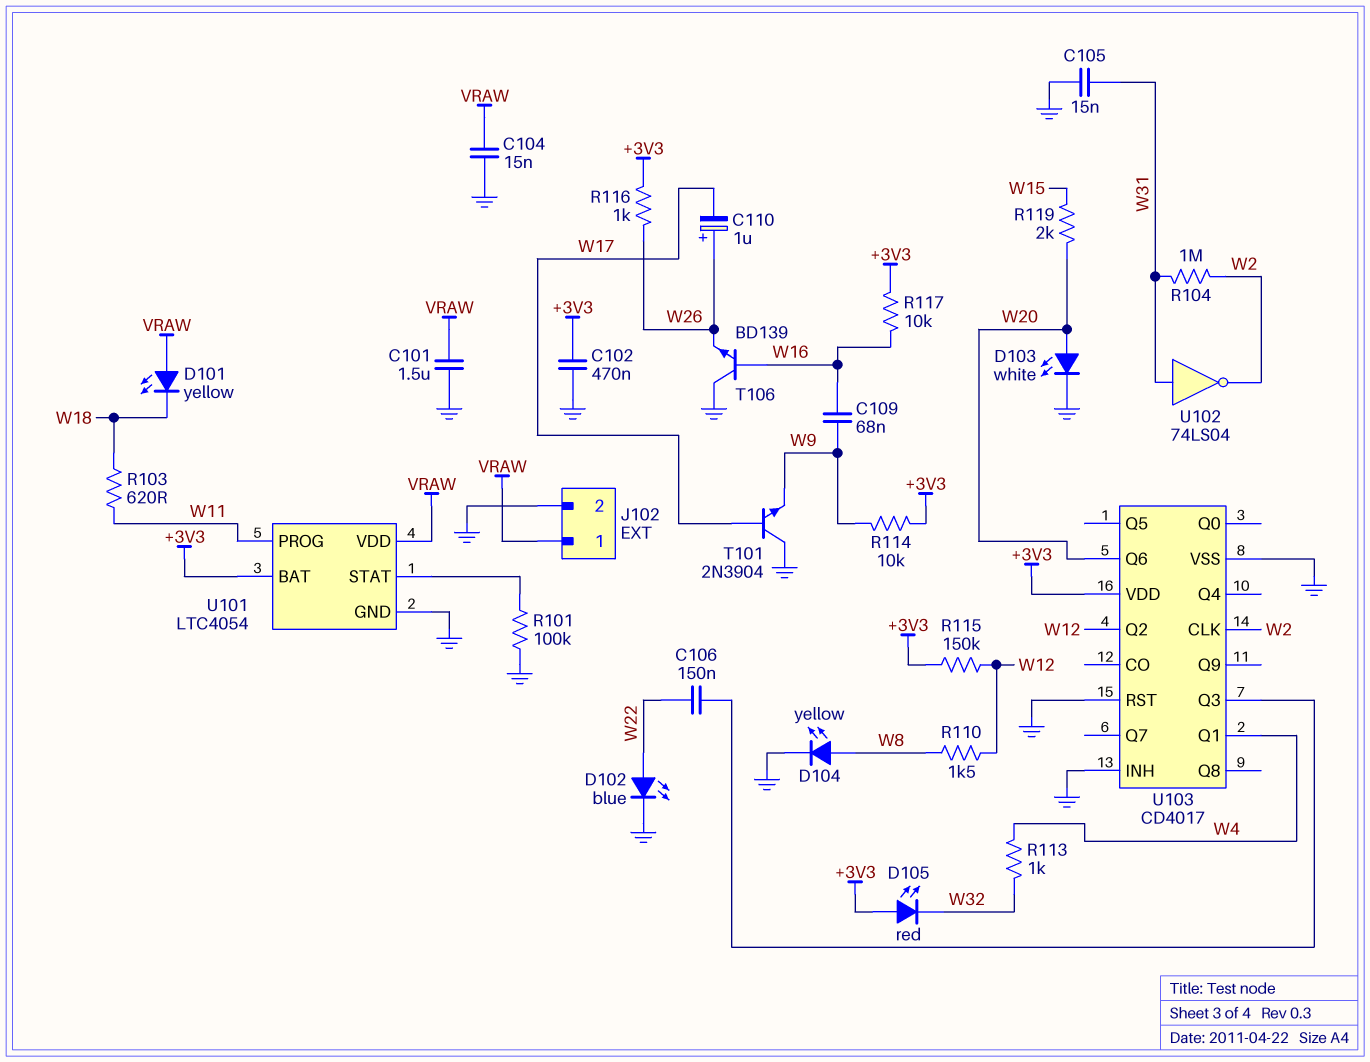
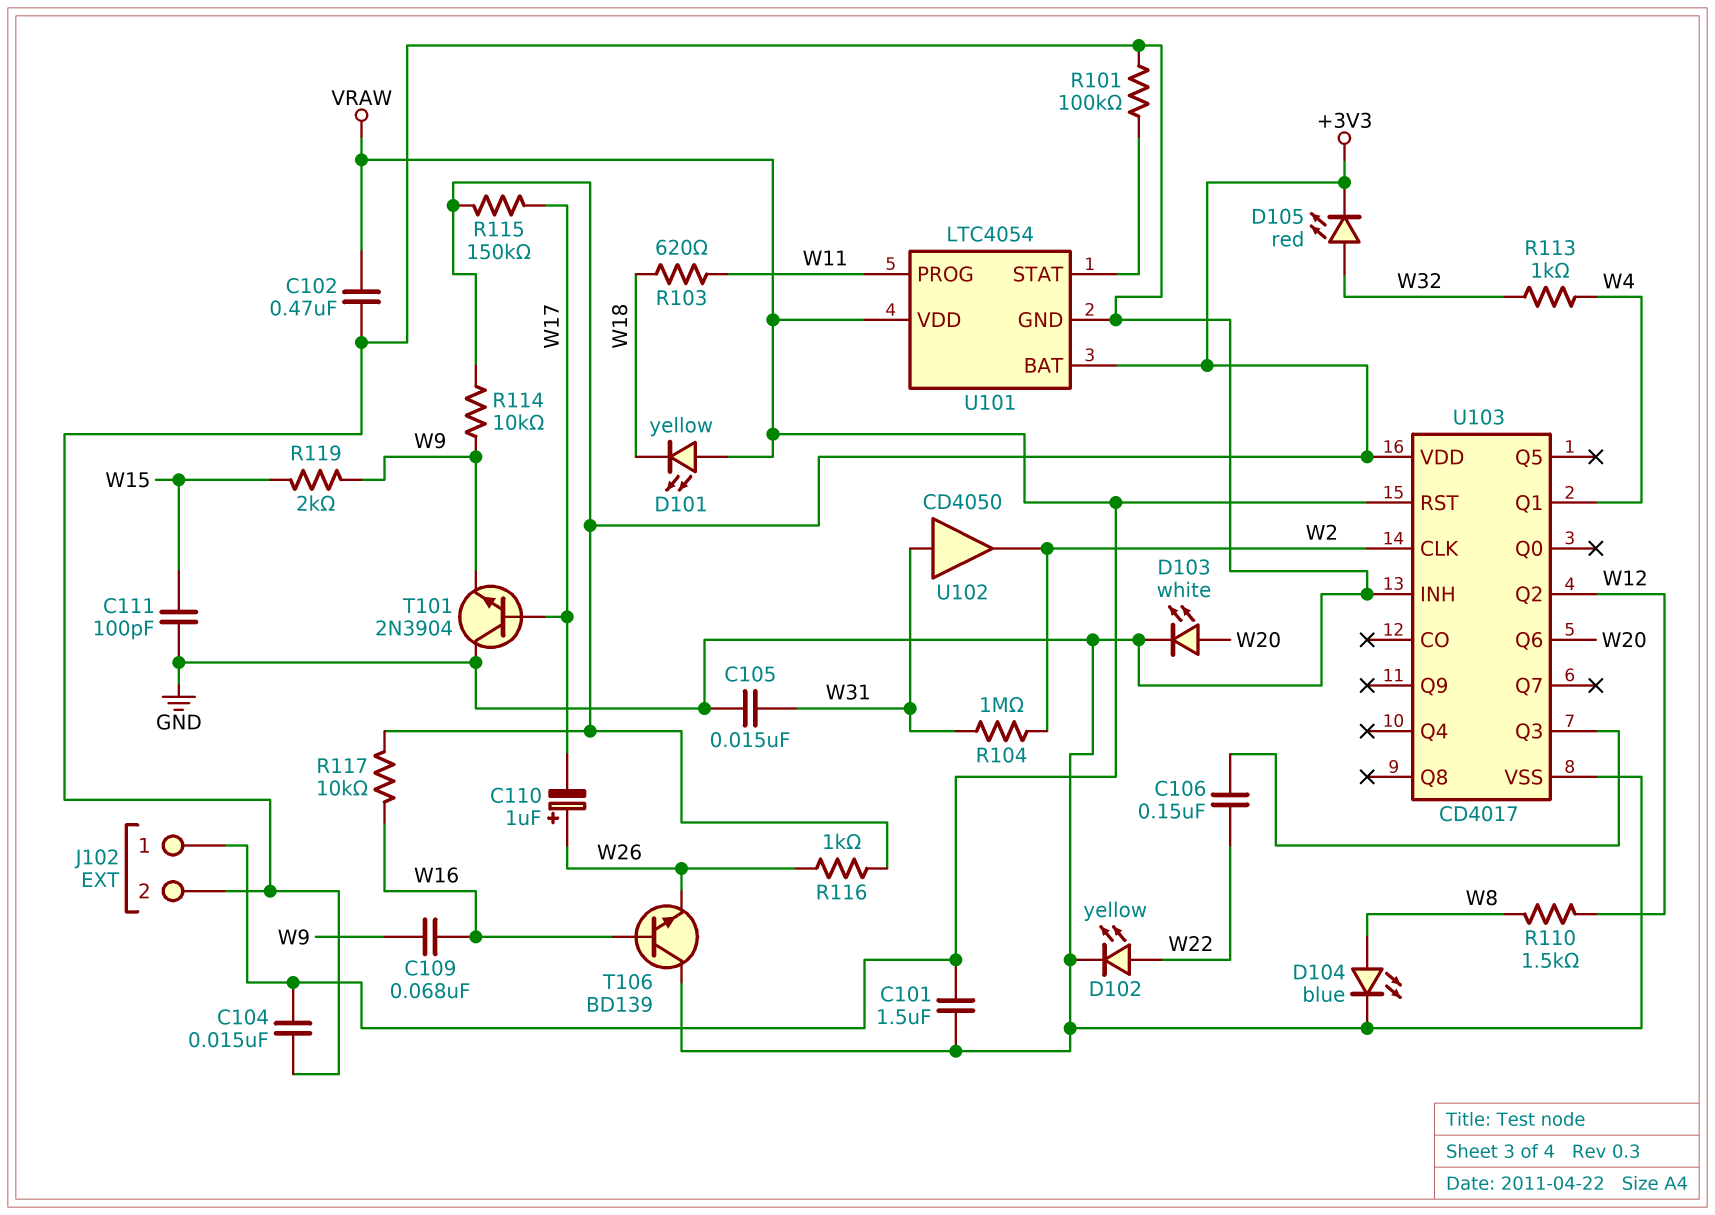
C102: 470nF (+3V3, GND) -> 470nF (GND, VRAW)
C111: none -> 100pF (GND, W15)
D102: LED blue (A W22, K GND) -> LED yellow (A W22, K GND)
D104: LED yellow (A W8, K GND) -> LED blue (A W8, K GND)
D105: LED red (A +3V3, K W32) -> LED red (A W32, K +3V3)
R115: 150k (+3V3, W12) -> 150k (+3V3, W17)
R119: 2k (W15, W20) -> 2k (W9, W15)
U102: NOT 74LS04 (in W31, out W2) -> buffer CD4050 (in W31, out W2)
U103 pin RST: GND -> VRAW

